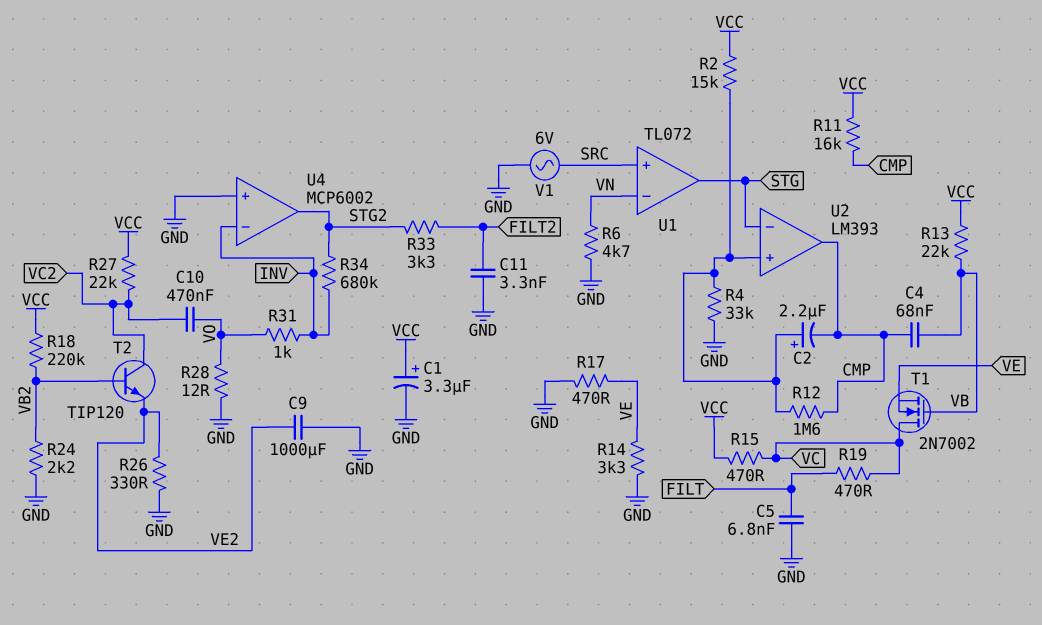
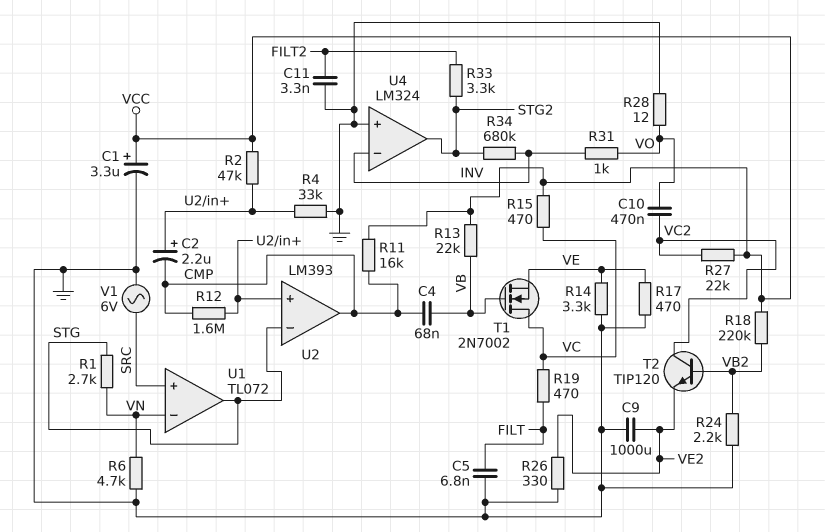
R1: none -> 2.7k (STG, VN)
R2: 15k (U2/in+, VCC) -> 47k (U2/in+, VCC)
U4: MCP6002 -> LM324

